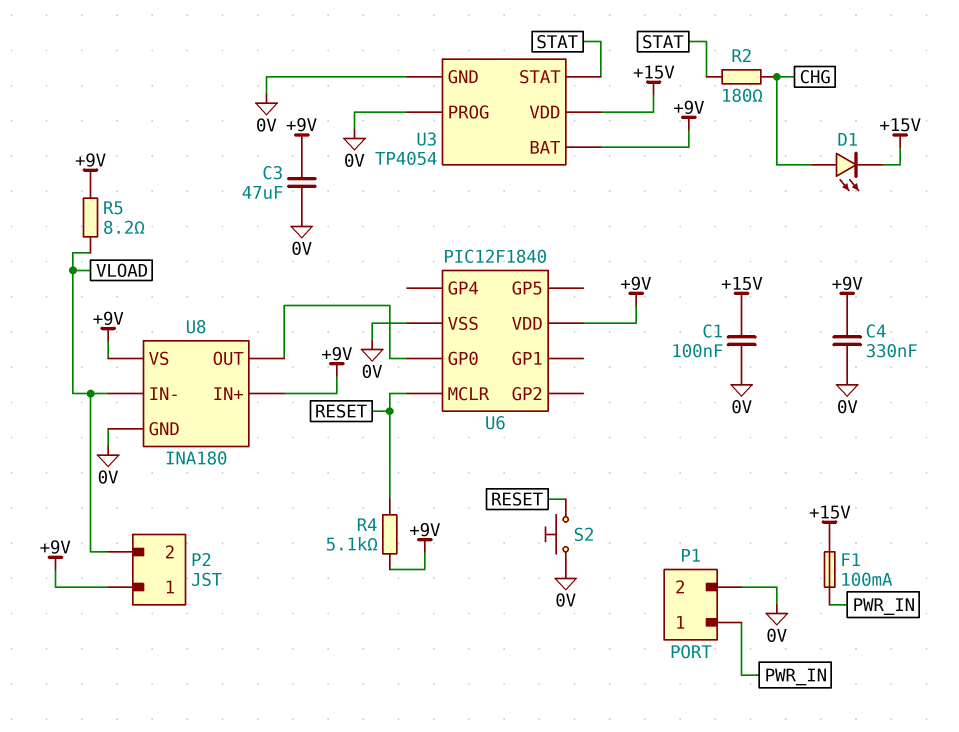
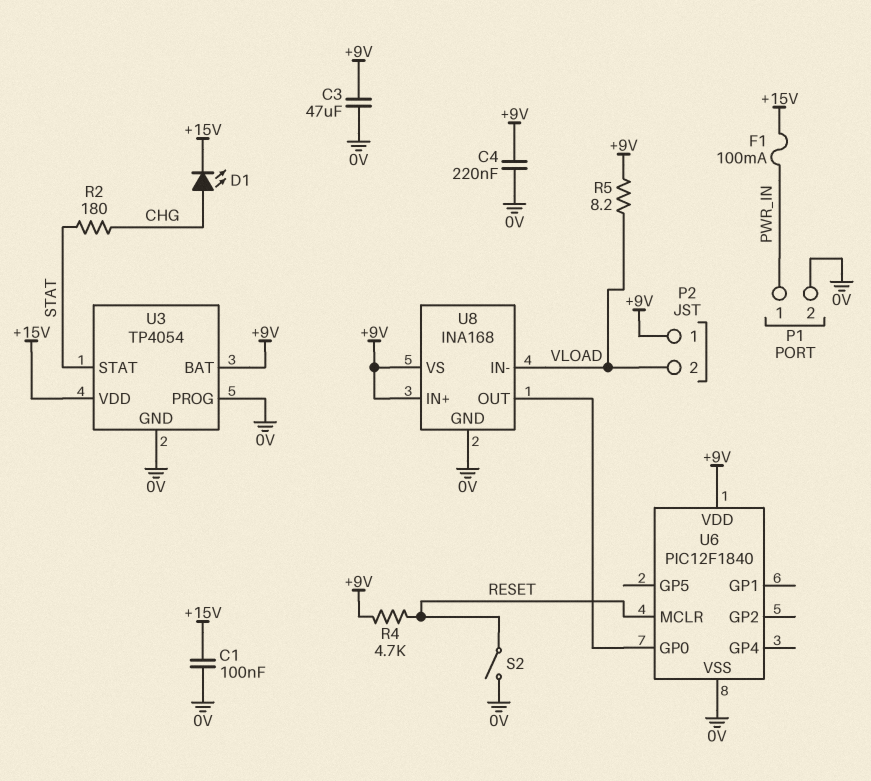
C4: 330nF (+9V, 0V) -> 220nF (+9V, 0V)
R4: 5.1k (+9V, RESET) -> 4.7k (+9V, RESET)
S2: button (0V, RESET) -> switch (0V, RESET)
U8: INA180 -> INA168

